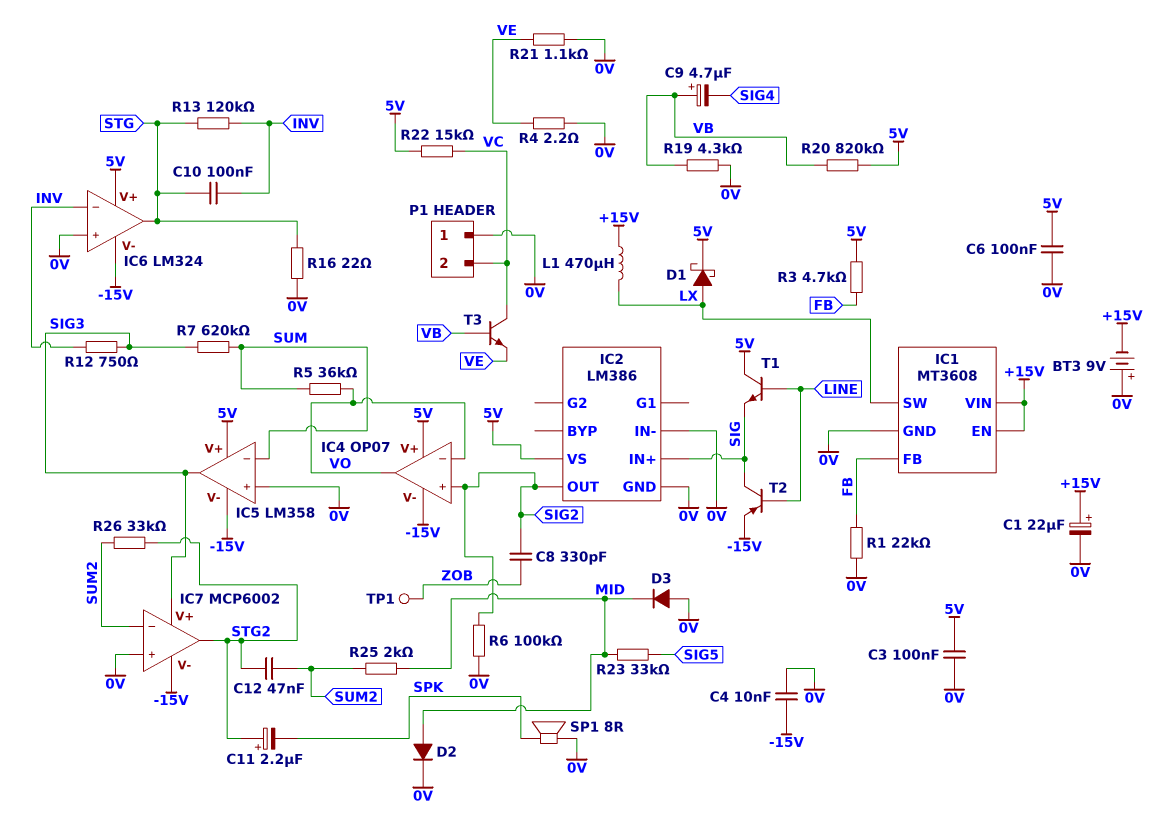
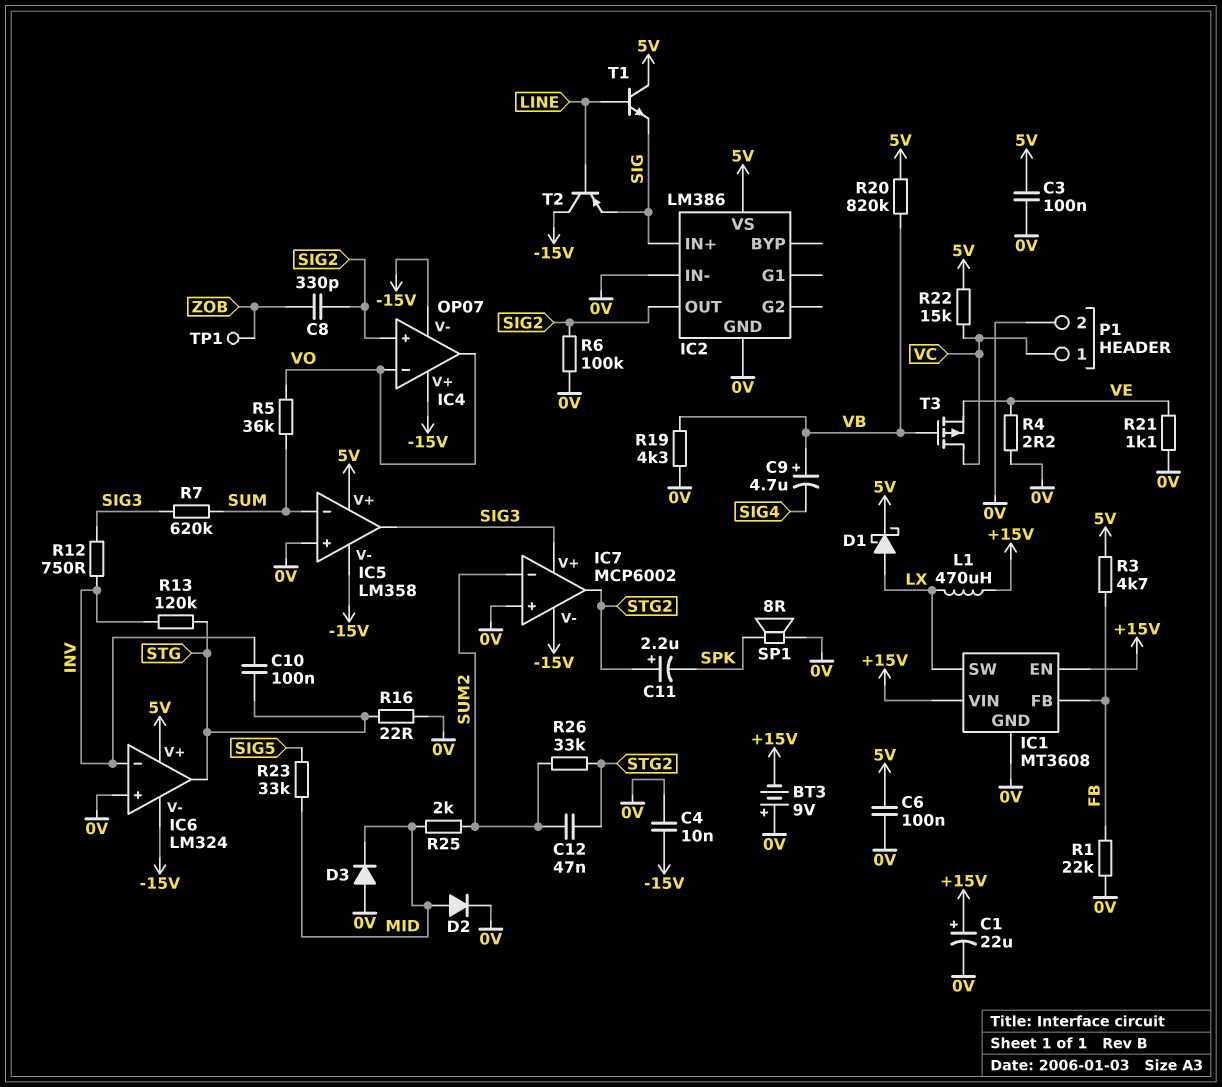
IC4 pin V+: 5V -> -15V
P1 pin 1: 0V -> VC
P1 pin 2: VC -> 0V
T2: PNP (B LINE, C SIG, E -15V) -> PNP (B LINE, C -15V, E SIG)
T3: NPN (B VB, C VC, E VE) -> PMOS (G VB, D VC, S VE)

